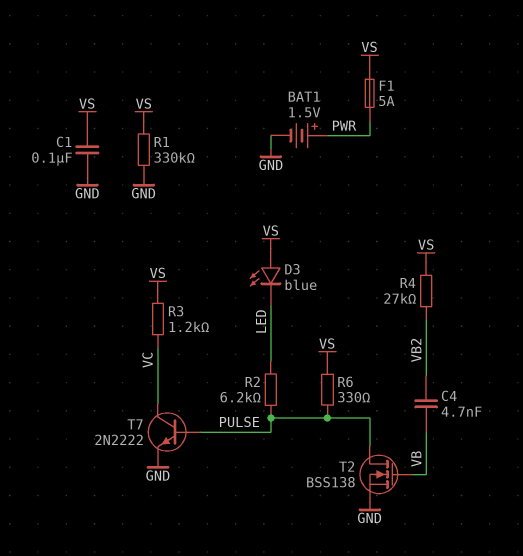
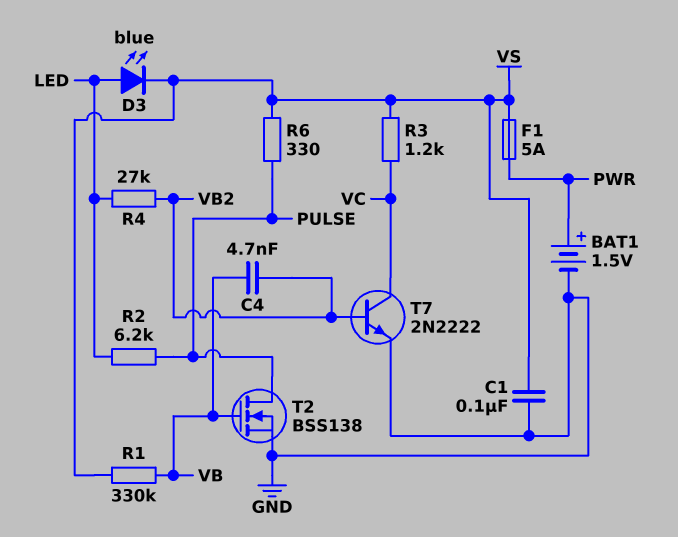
D3: LED blue (A VS, K LED) -> LED blue (A LED, K VS)
R1: 330k (GND, VS) -> 330k (VB, VS)
R4: 27k (VB2, VS) -> 27k (LED, VB2)
T7: NPN 2N2222 (B PULSE, C VC, E GND) -> NPN 2N2222 (B VB2, C VC, E GND)

